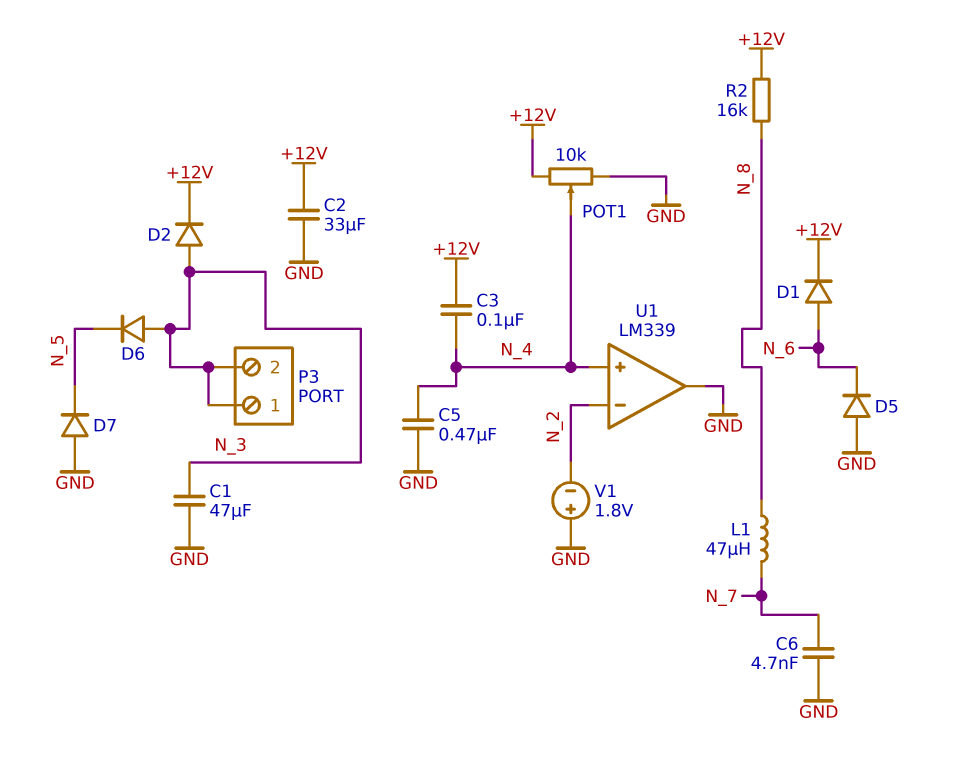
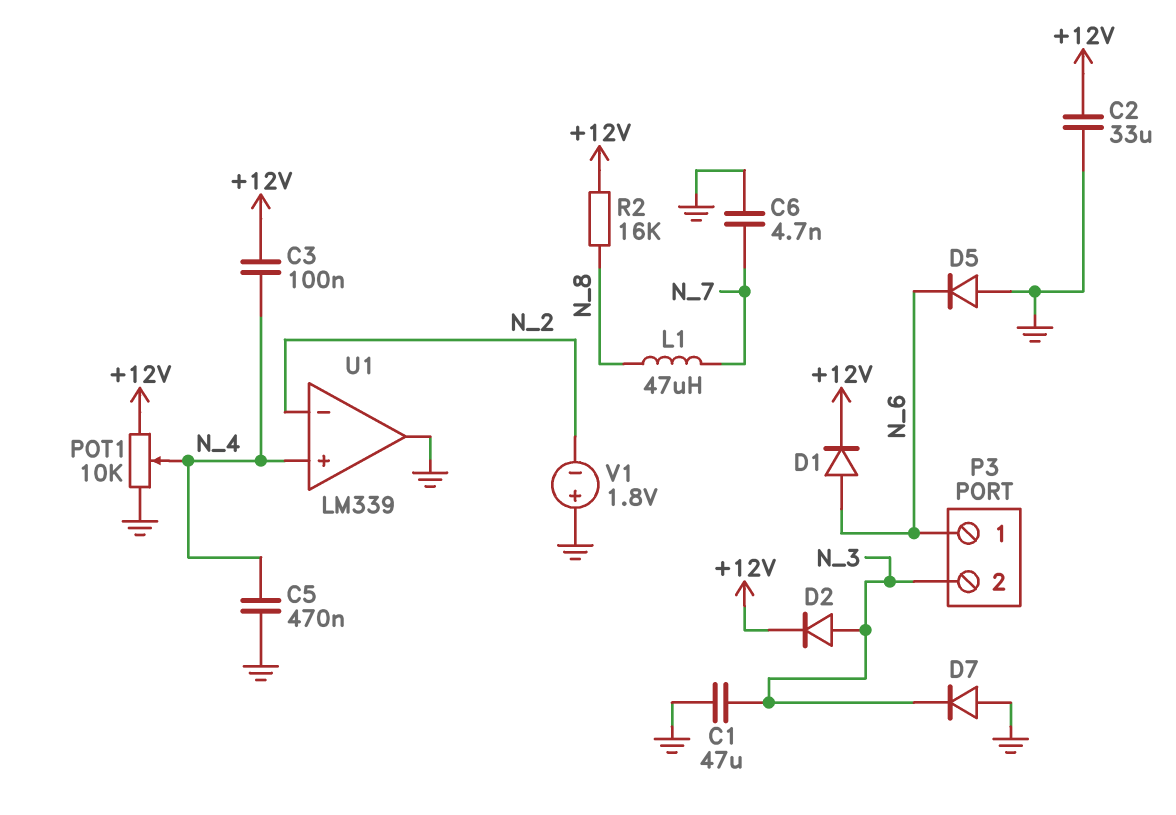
D6: diode (A N_3, K N_5) -> none
D7: diode (A GND, K N_5) -> diode (A GND, K N_3)
P3 pin 1: N_3 -> N_6

